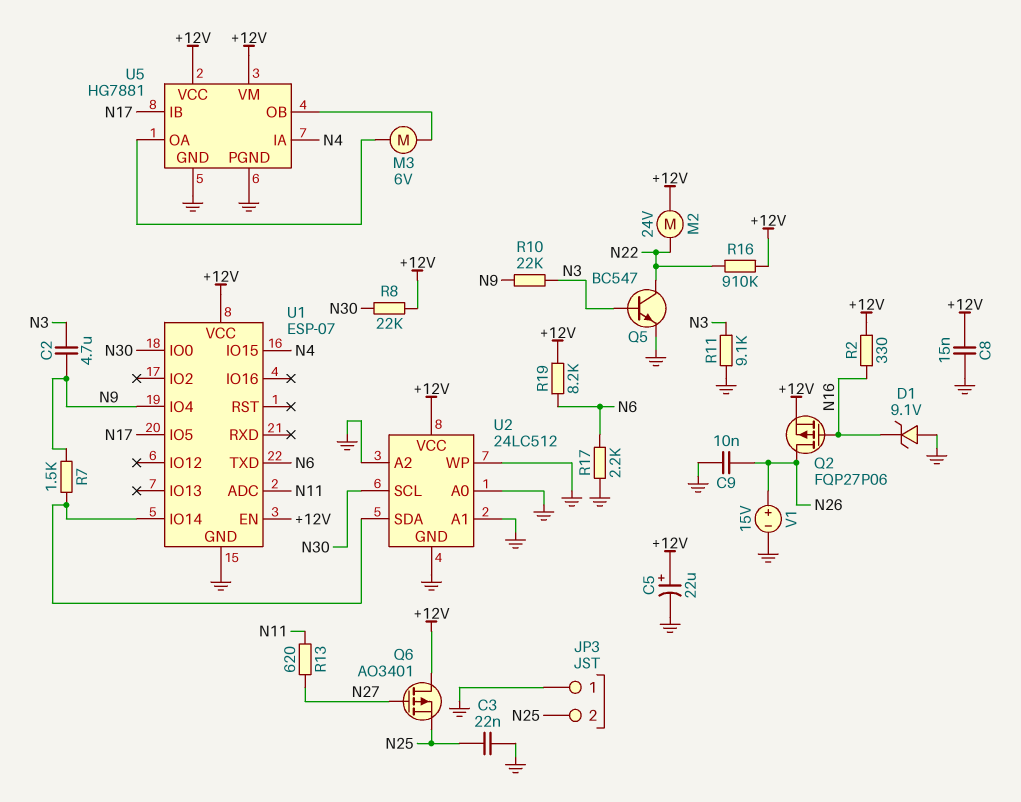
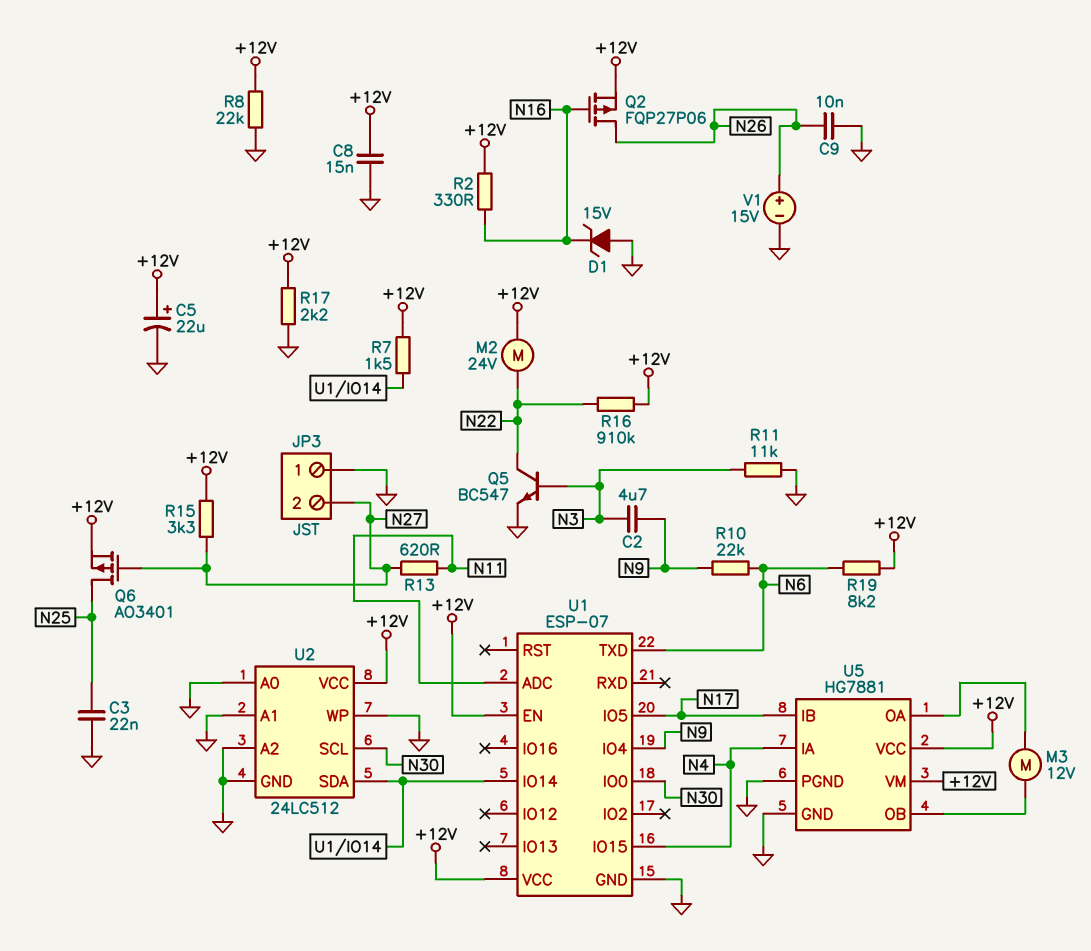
D1: zener 9.1V (A GND, K N16) -> zener 15V (A GND, K N16)
JP3 pin 2: N25 -> N27
M3: motor 6V (U5/OA, U5/OB) -> motor 12V (U5/OA, U5/OB)
Q6: PMOS AO3401 (G N27, D +12V, S N25) -> PMOS AO3401 (G N27, D N25, S +12V)
R7: 1.5k (N9, U1/IO14) -> 1.5k (+12V, U1/IO14)
R8: 22k (+12V, N30) -> 22k (+12V, GND)
R10: 22k (N3, N9) -> 22k (N6, N9)
R11: 9.1k (GND, N3) -> 11k (GND, N3)
R15: none -> 3.3k (+12V, N27)
R17: 2.2k (GND, N6) -> 2.2k (+12V, GND)

